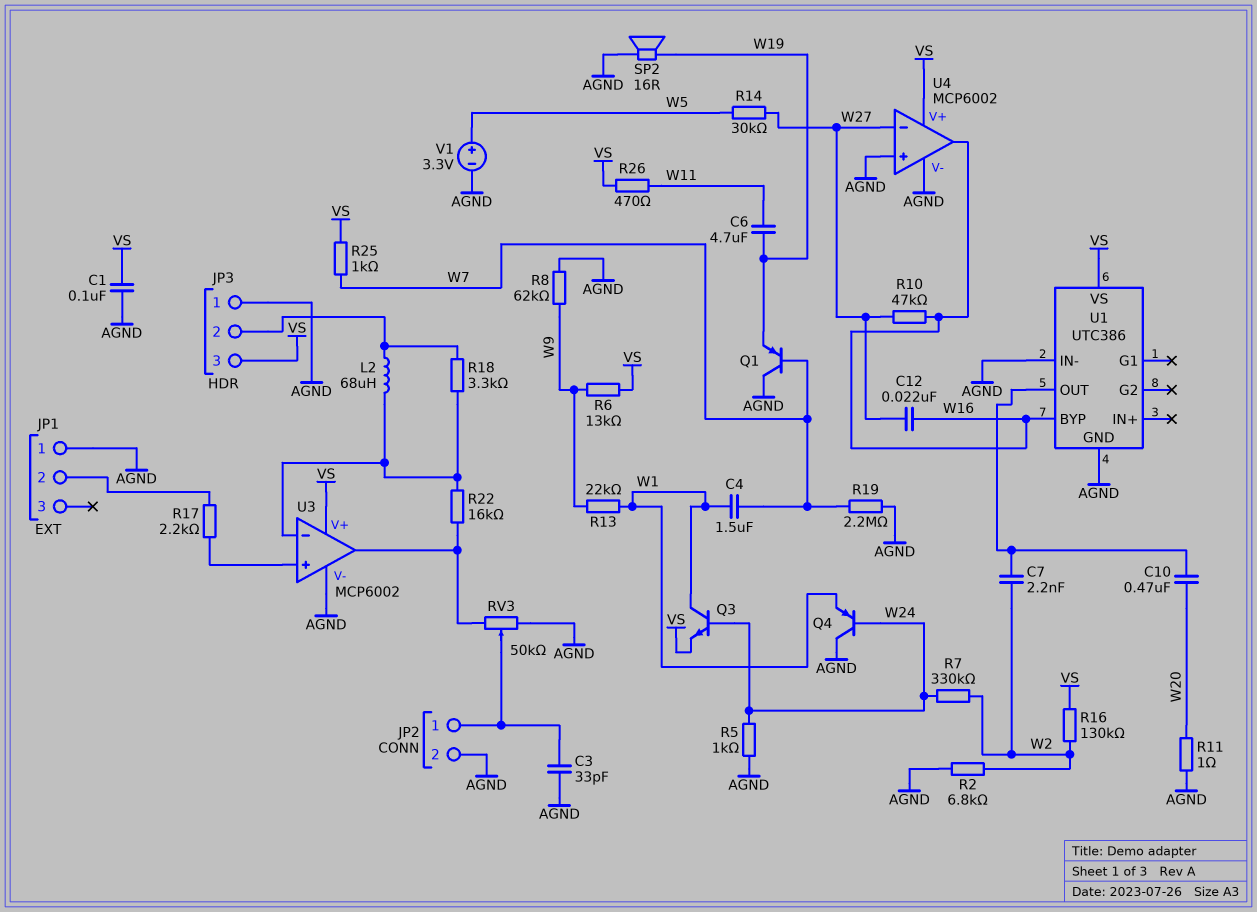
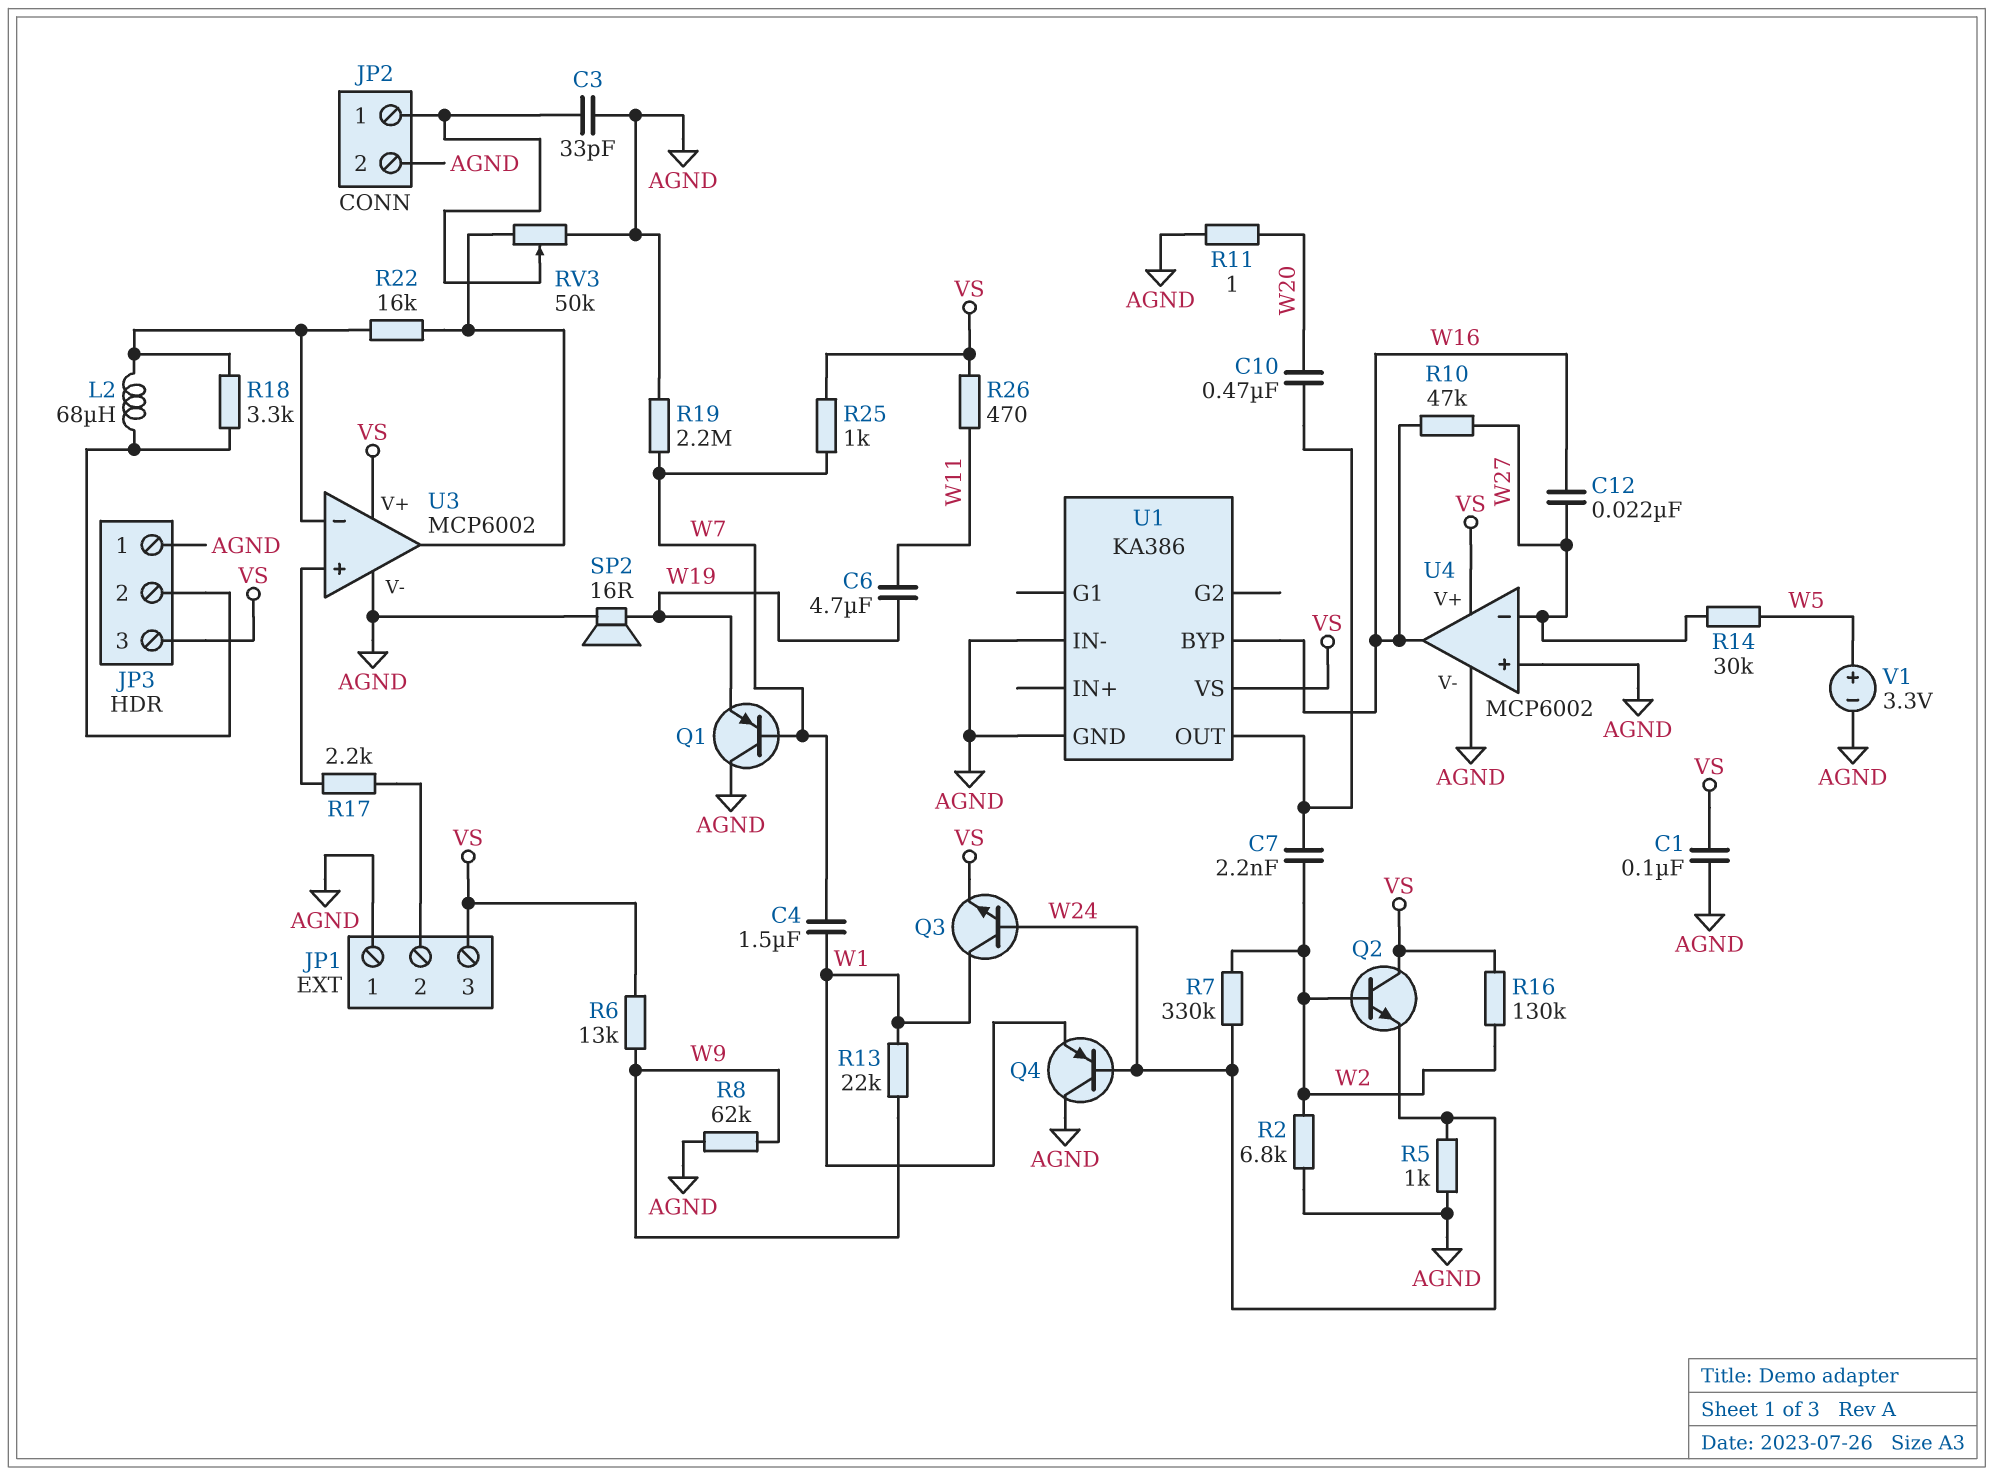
JP1 pin 3: none -> VS
Q2: none -> NPN (B W2, C VS, E W24)
U1: UTC386 -> KA386

